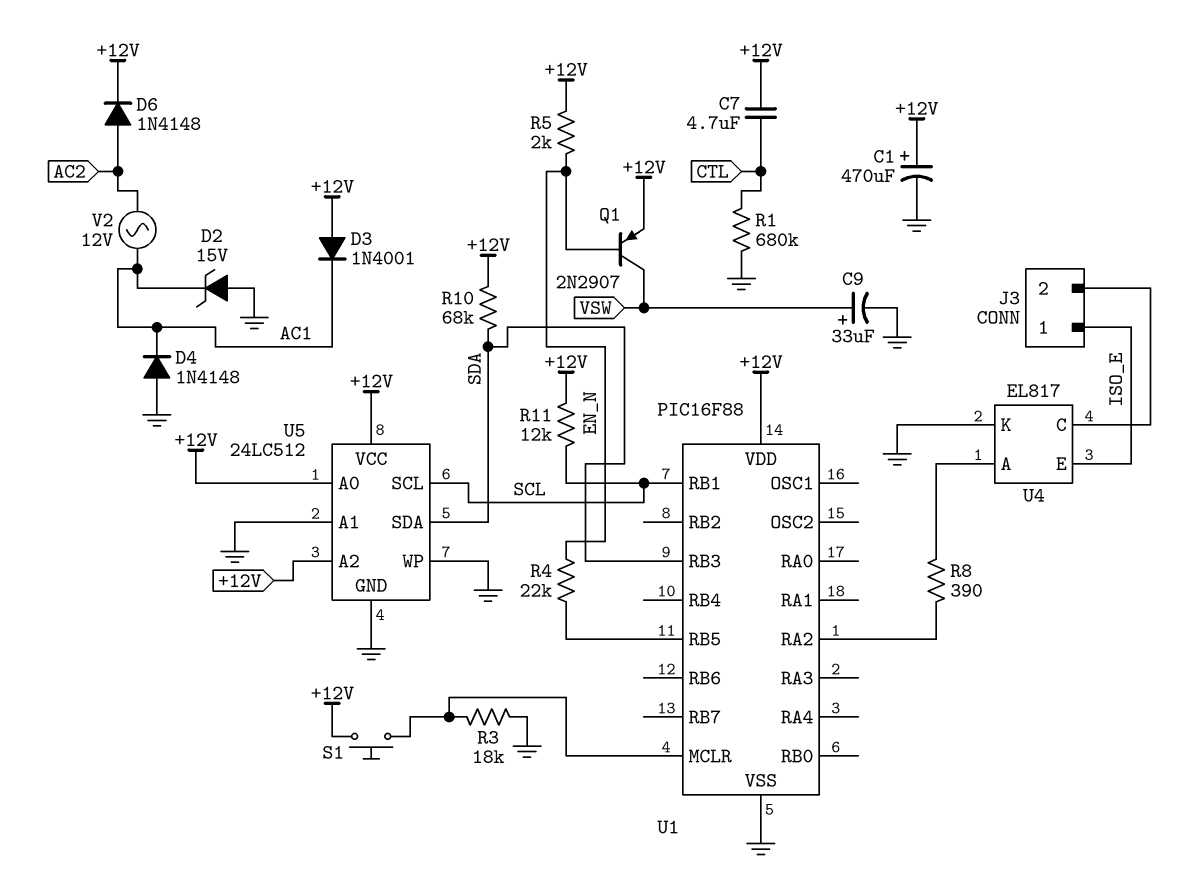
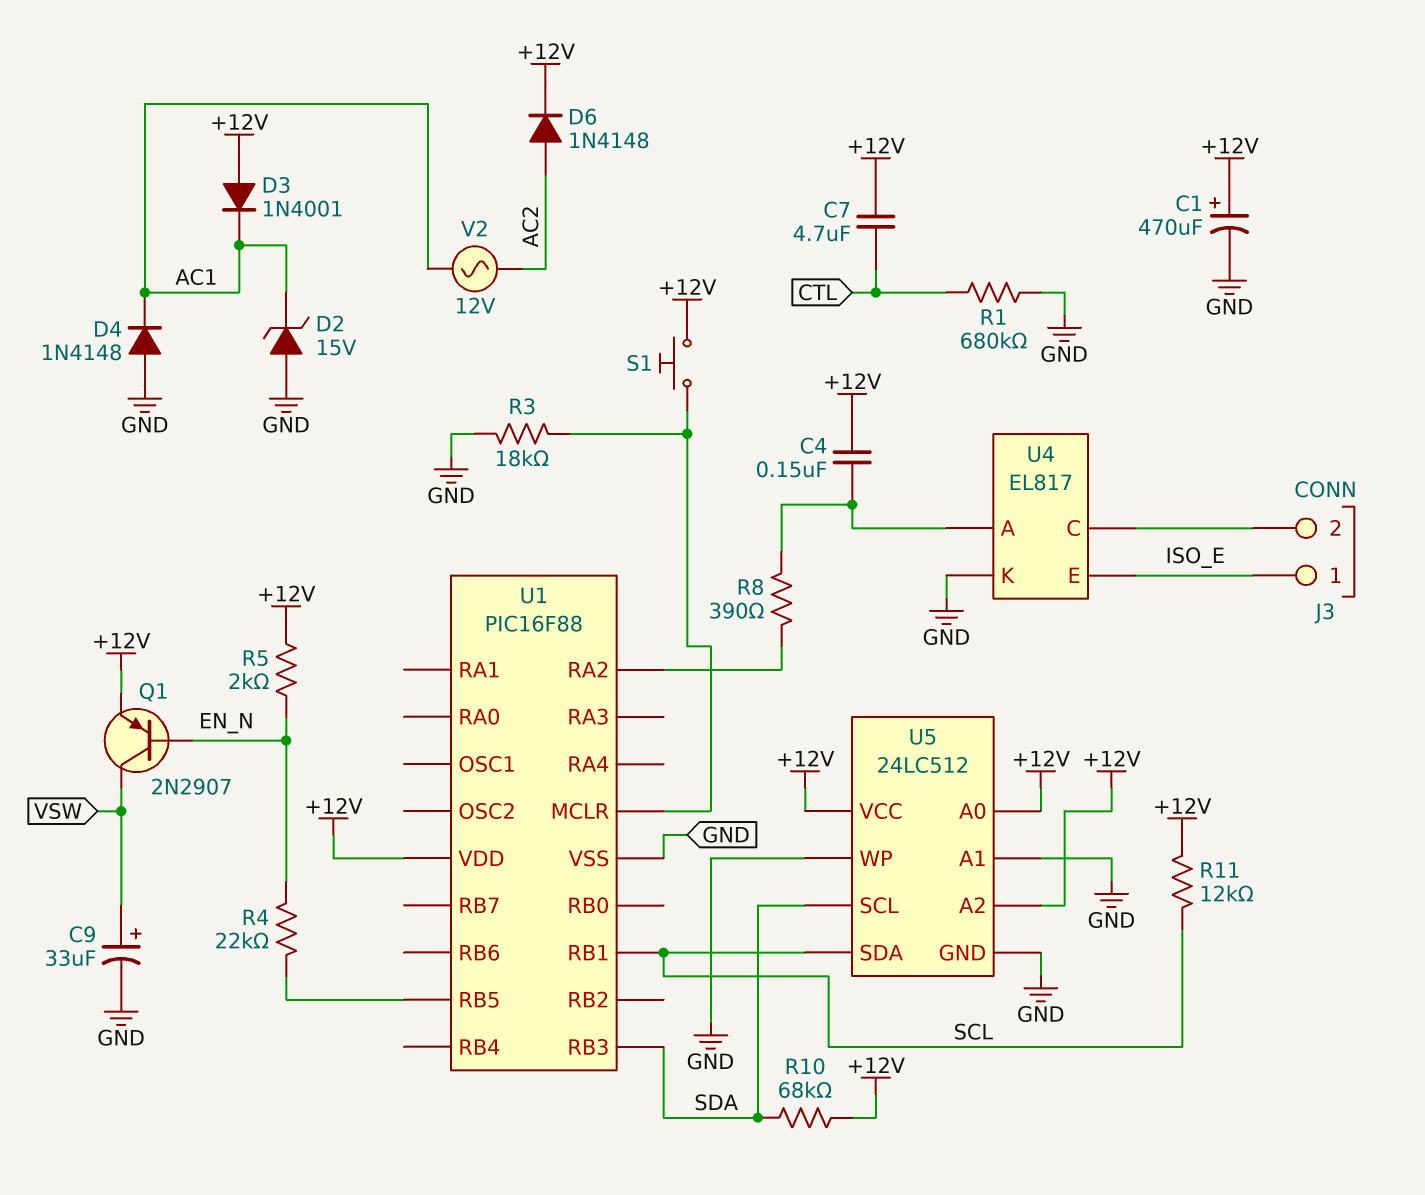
C4: none -> 150nF (+12V, U4/A)
U5 pin SCL: SCL -> SDA
U5 pin SDA: SDA -> SCL

